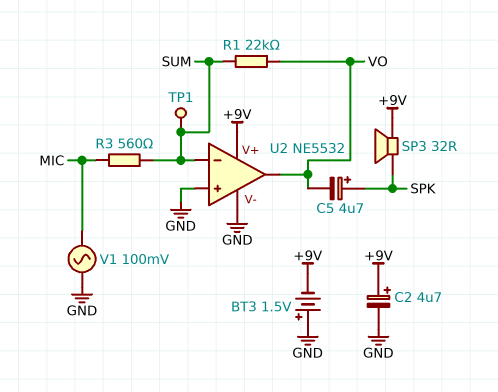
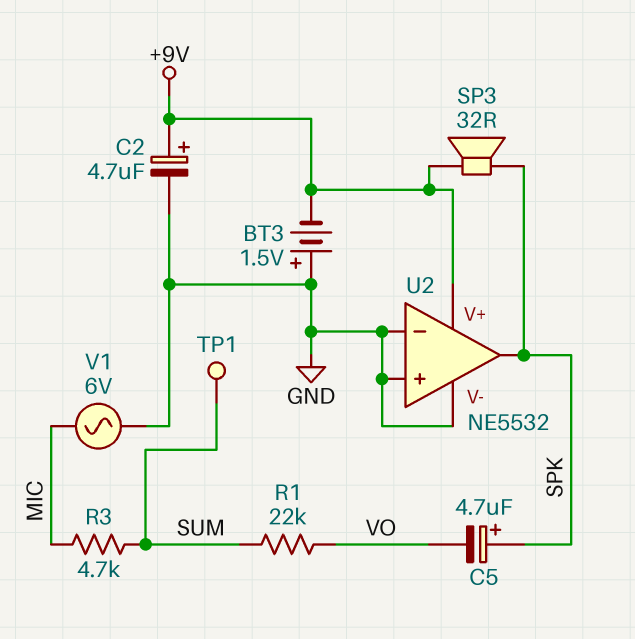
R3: 560 (MIC, SUM) -> 4.7k (MIC, SUM)
U2 pin in-: SUM -> GND
U2 pin out: VO -> SPK
V1: AC 100mV (GND, MIC) -> AC 6V (GND, MIC)

